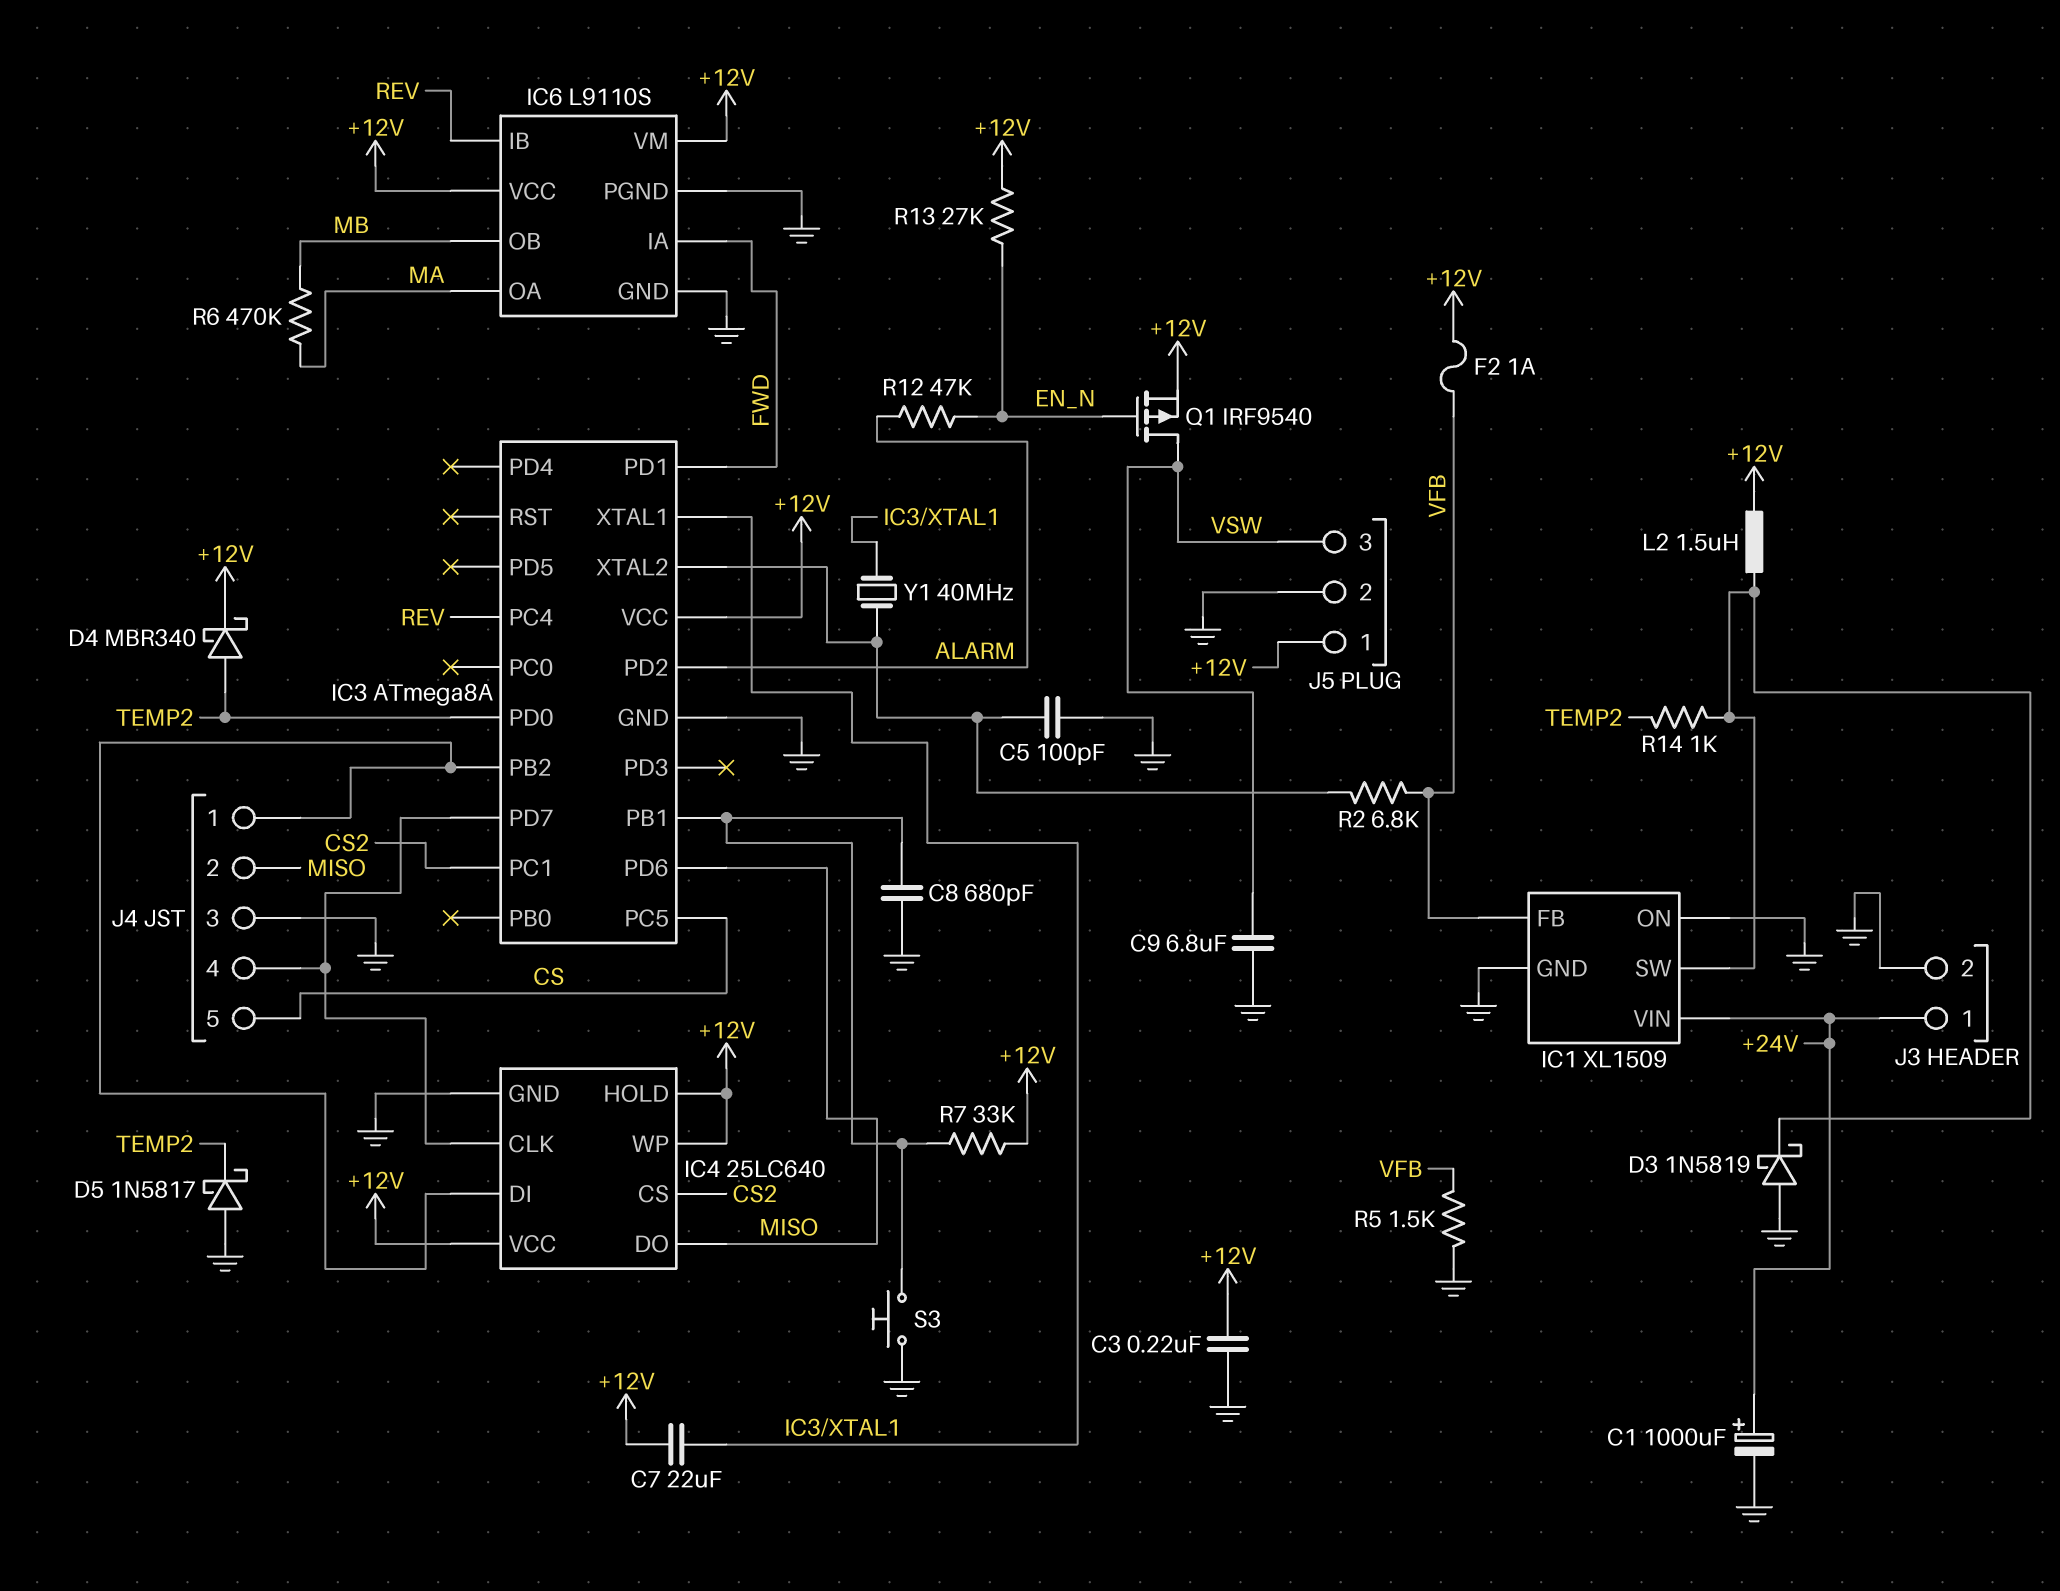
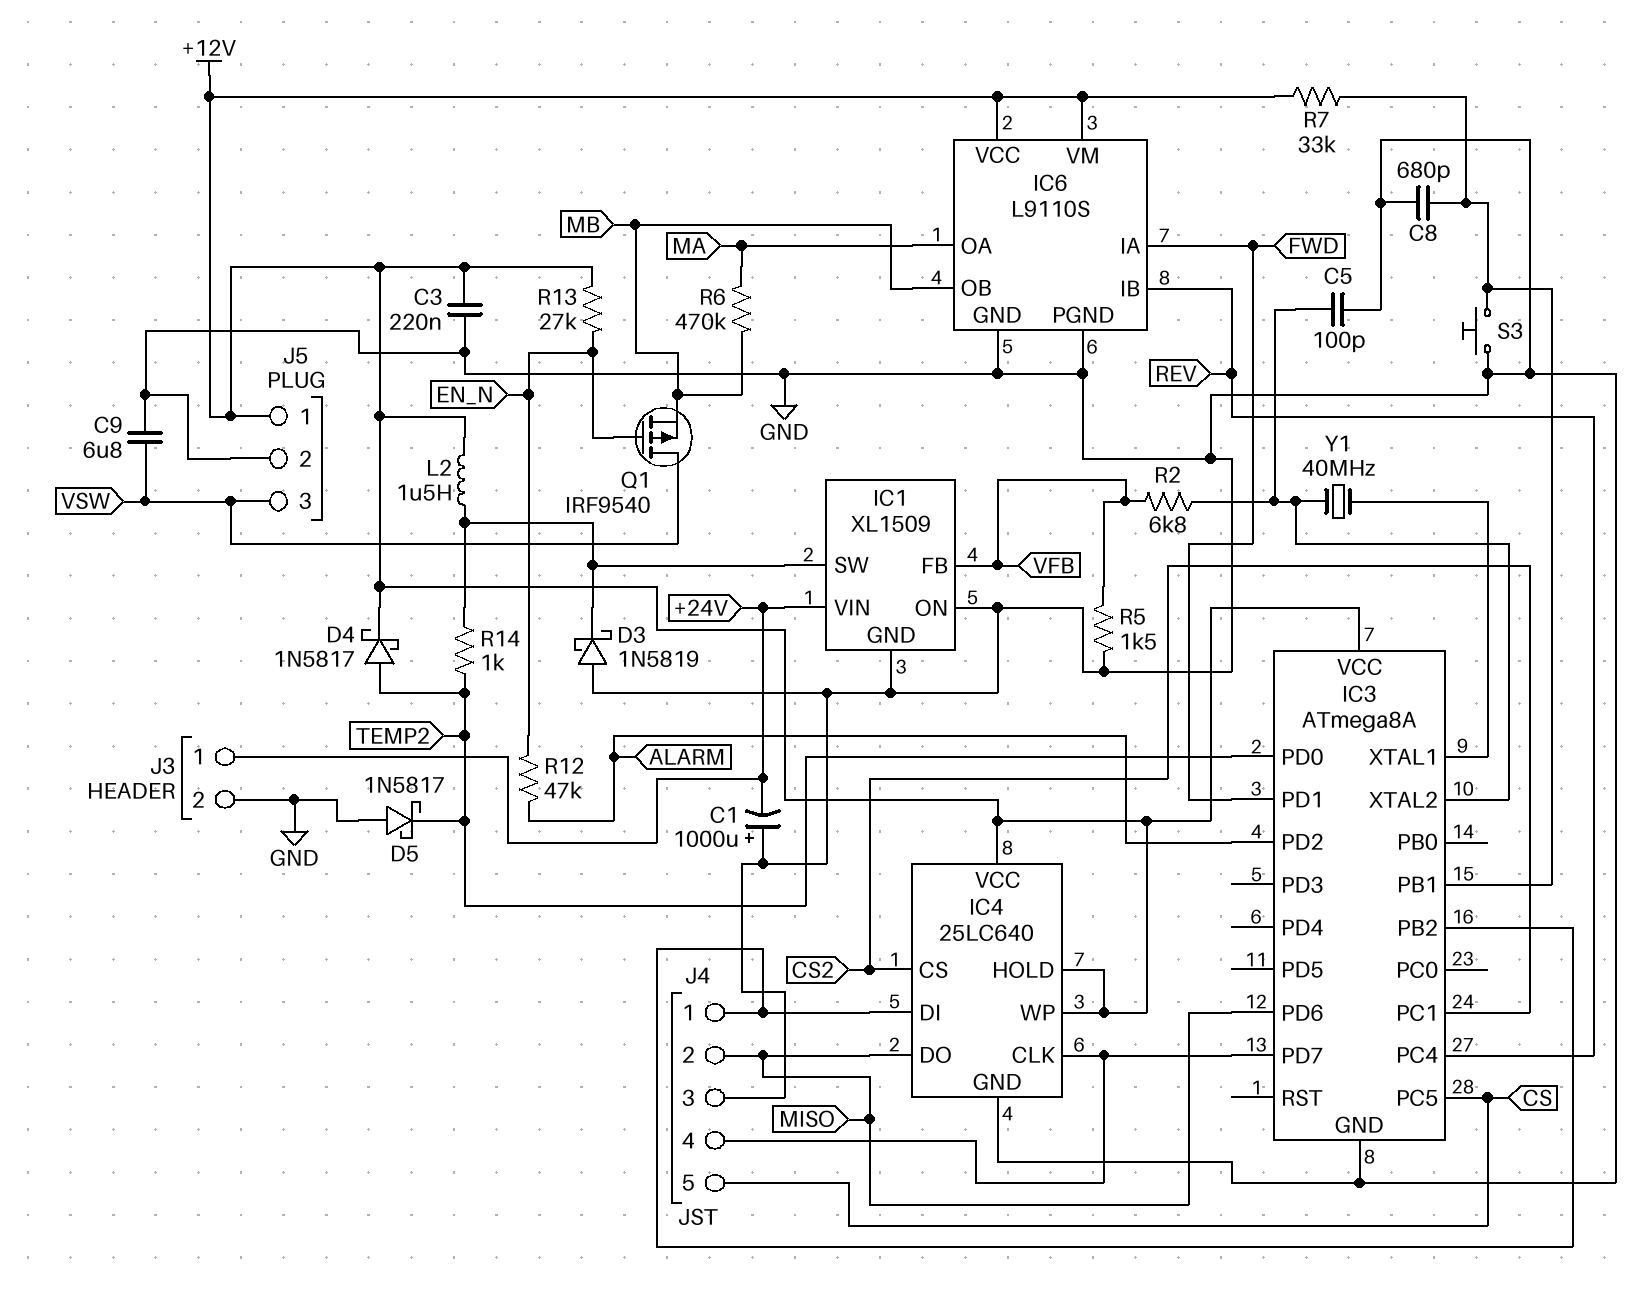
C1: 1000uF (plus +24V, minus GND) -> 1000uF (plus GND, minus +24V)
C7: 22uF (+12V, IC3/XTAL1) -> none
D4: schottky MBR340 (A TEMP2, K +12V) -> schottky 1N5817 (A TEMP2, K +12V)
F2: 1A (+12V, VFB) -> none
Q1: PMOS IRF9540 (G EN_N, D VSW, S +12V) -> PMOS IRF9540 (G EN_N, D VSW, S MB)

